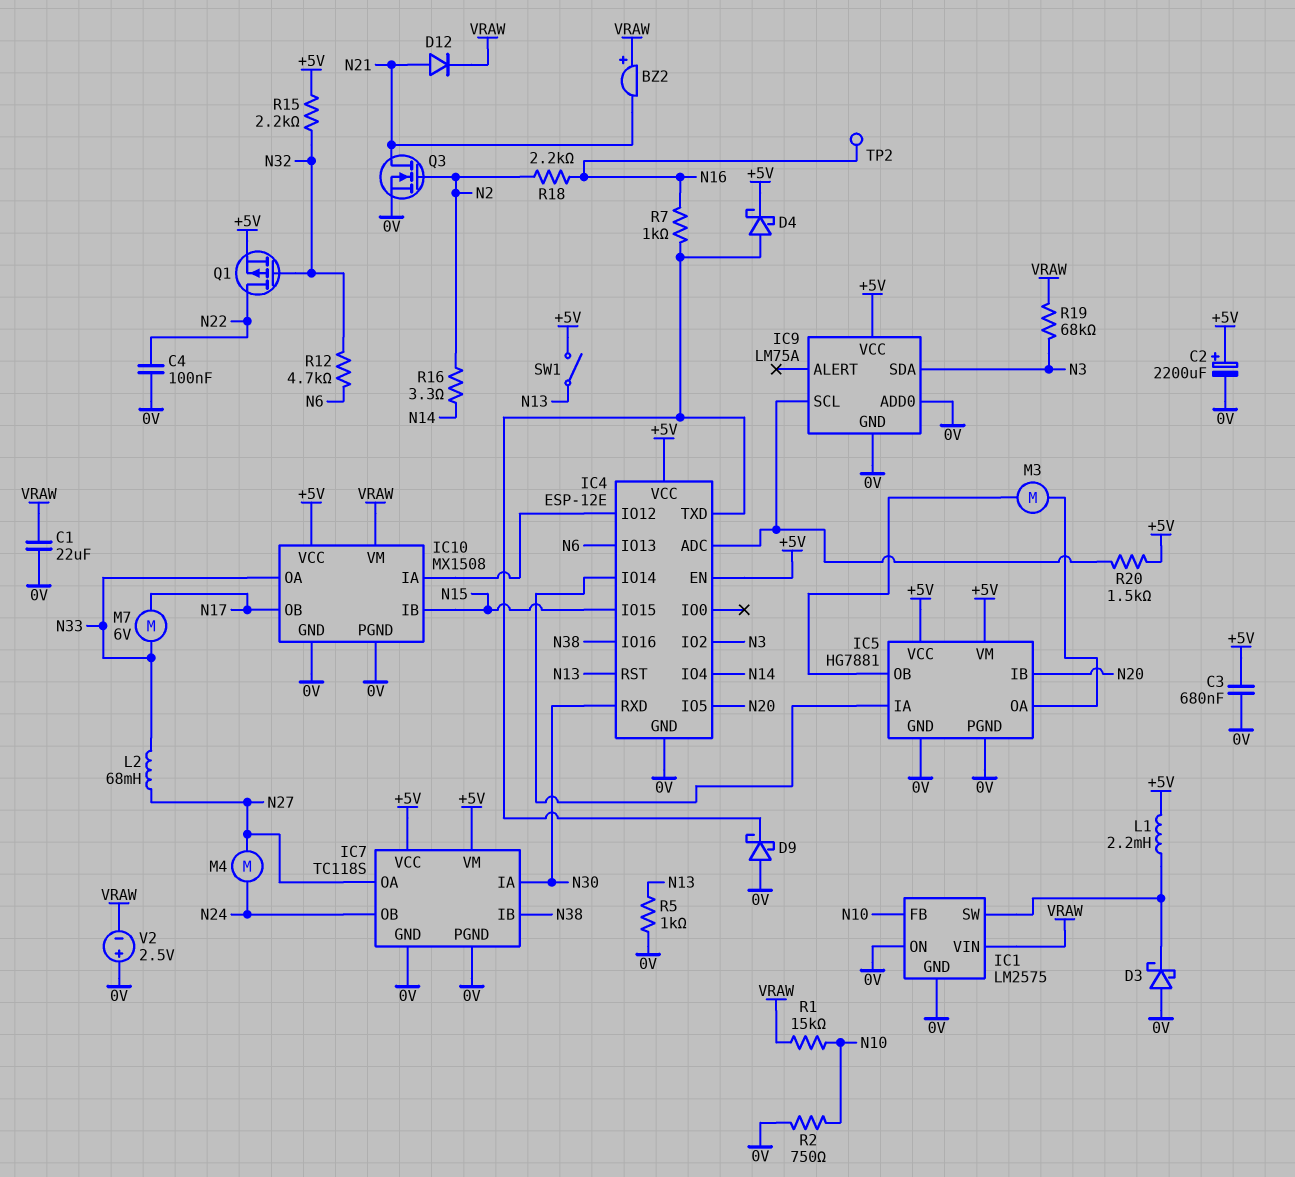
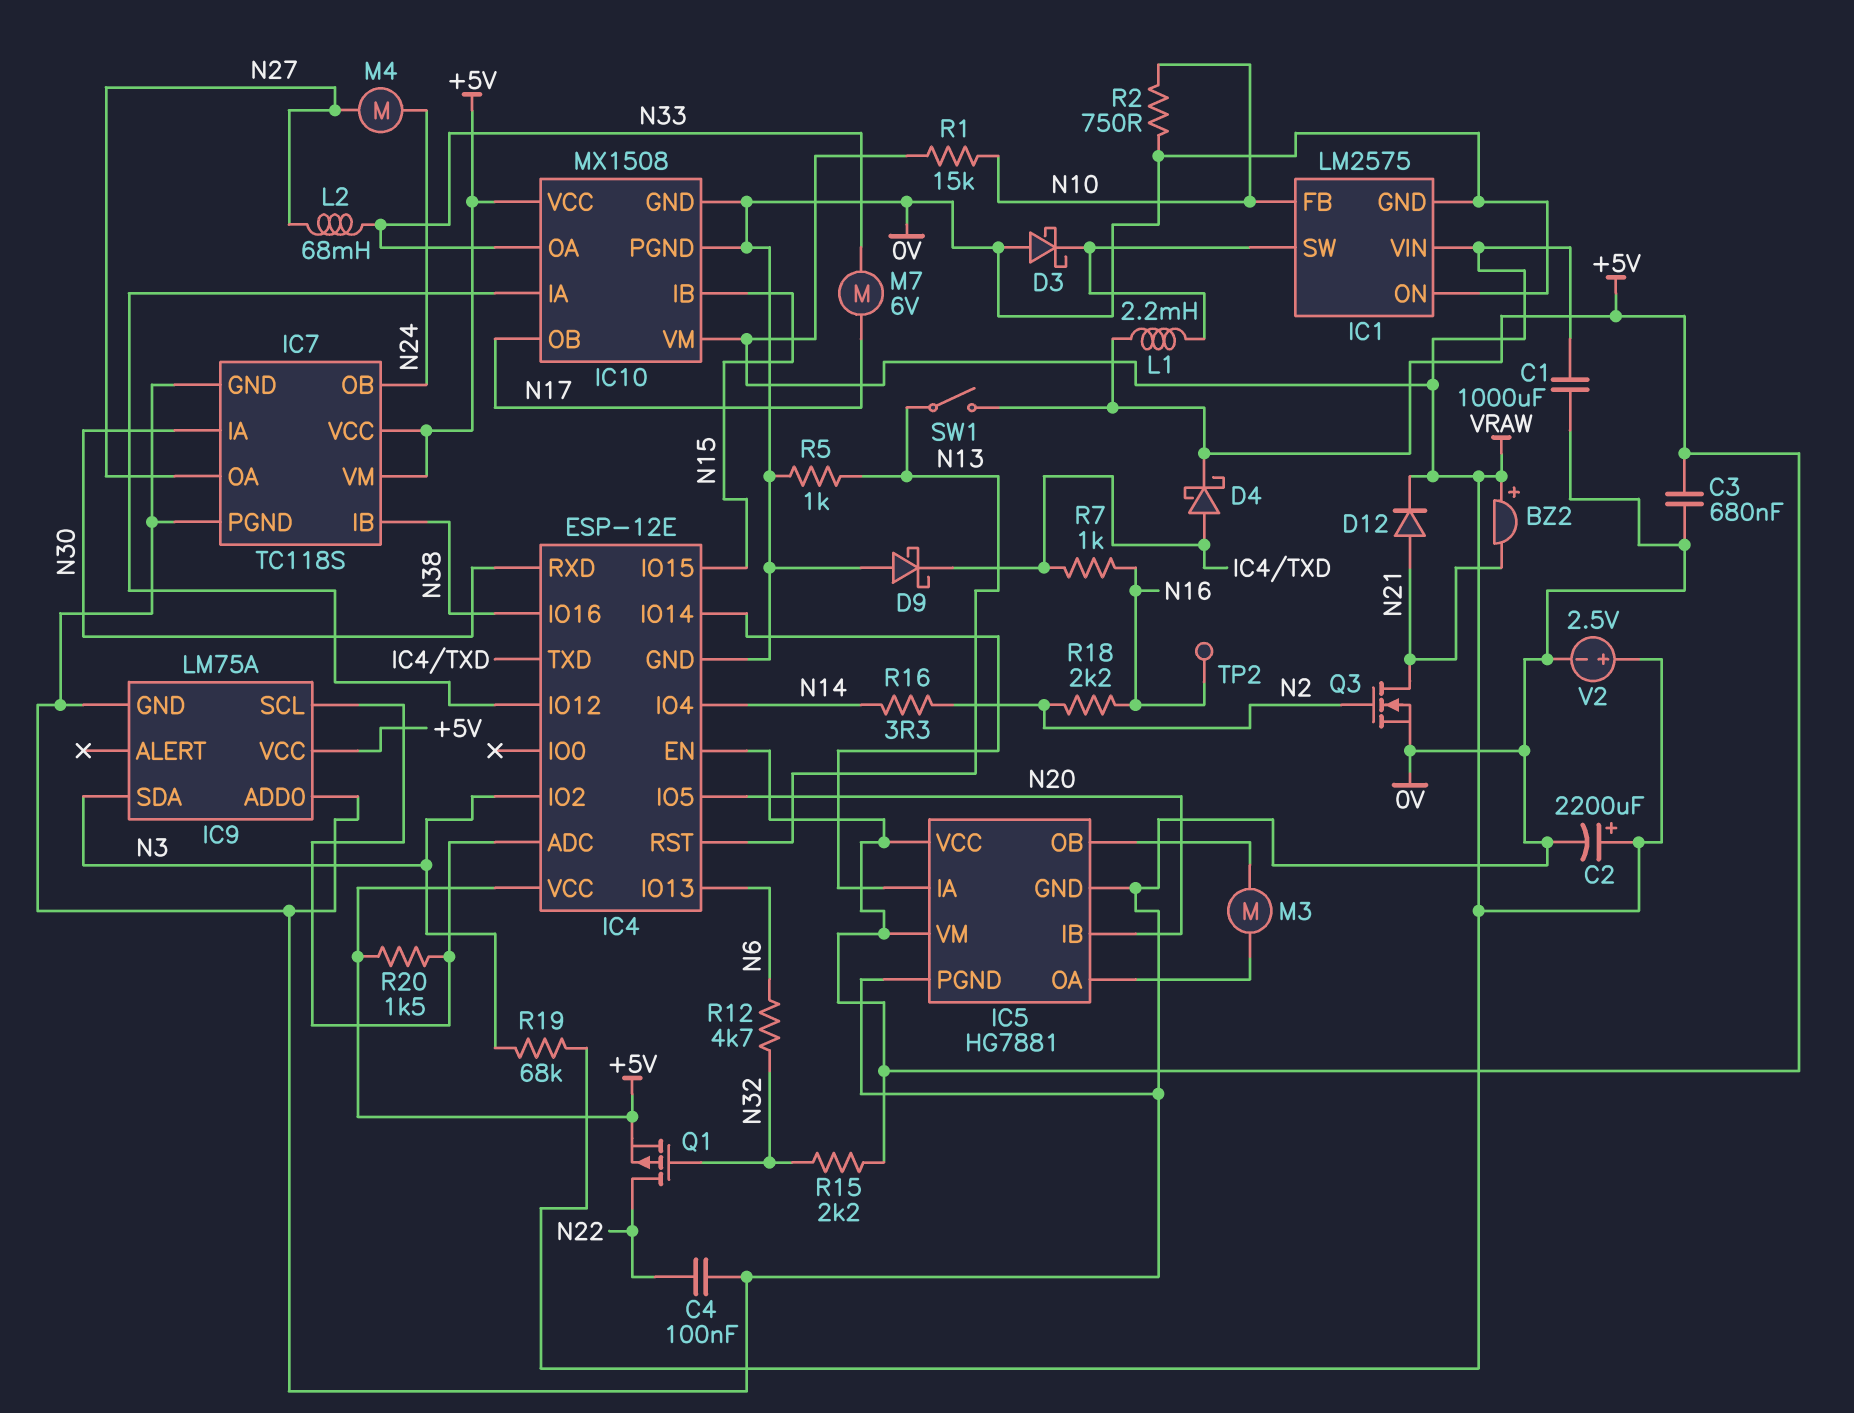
C1: 22uF (0V, VRAW) -> 1000uF (0V, VRAW)
C2: 2200uF (plus +5V, minus 0V) -> 2200uF (plus VRAW, minus 0V)
V2: 2.5V (plus 0V, minus VRAW) -> 2.5V (plus VRAW, minus 0V)

